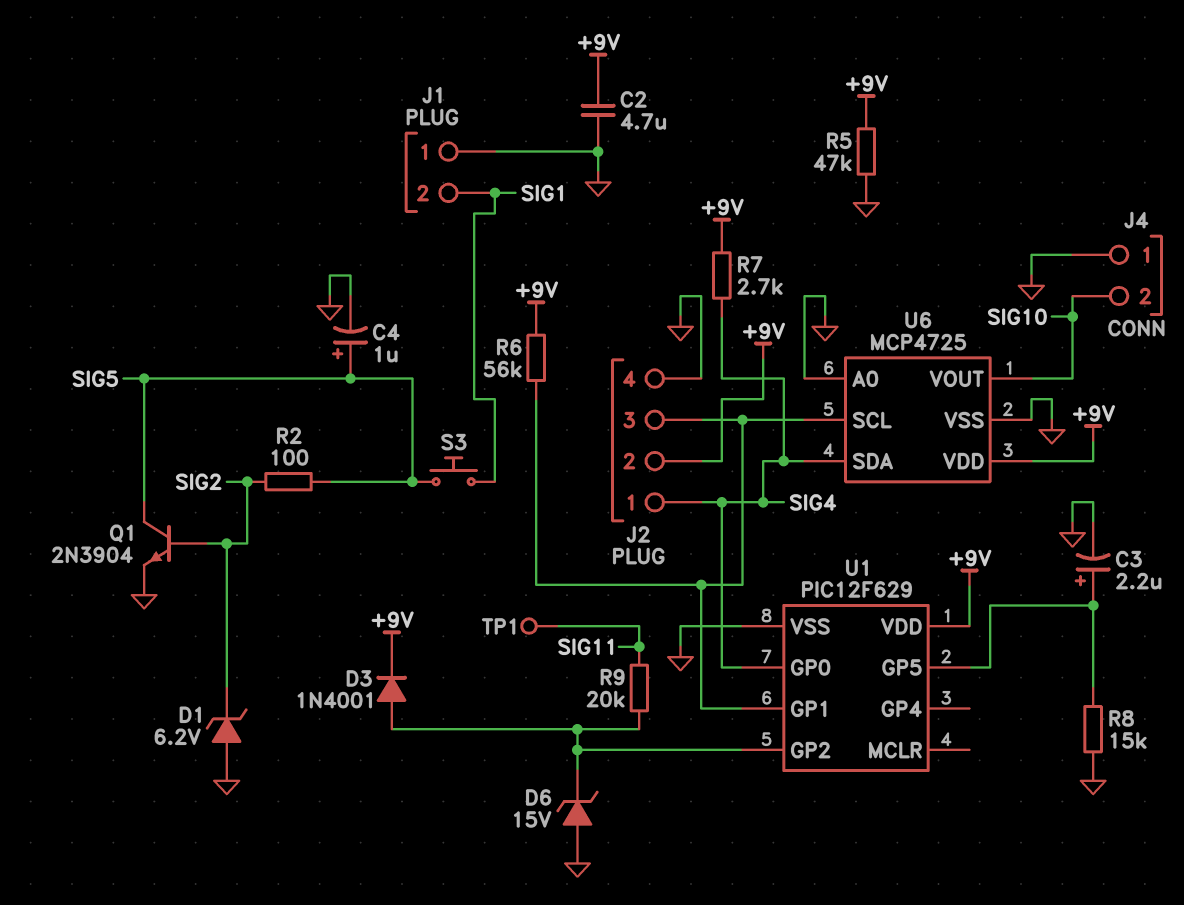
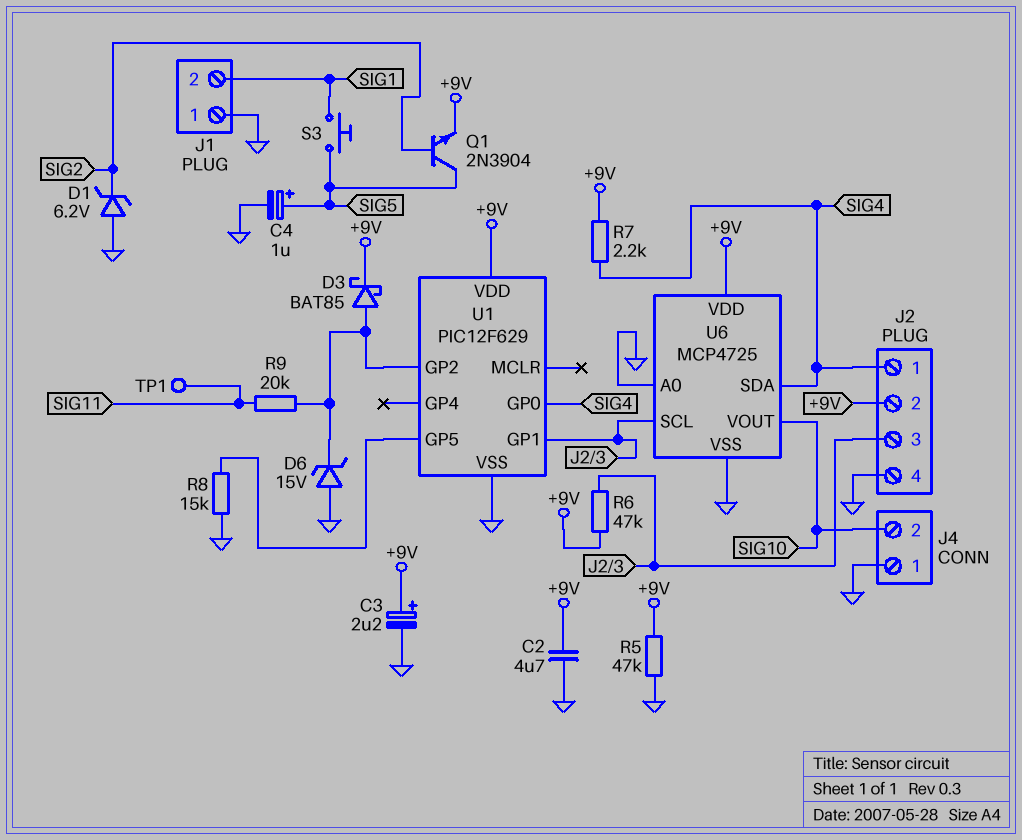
C3: 2.2uF (plus U1/GP5, minus GND) -> 2.2uF (plus +9V, minus GND)
D3: diode 1N4001 (A U1/GP2, K +9V) -> schottky BAT85 (A U1/GP2, K +9V)
Q1: NPN 2N3904 (B SIG2, C SIG5, E GND) -> NPN 2N3904 (B SIG2, C SIG5, E +9V)
R2: 100 (SIG2, SIG5) -> none
R6: 56k (+9V, J2/3) -> 47k (+9V, J2/3)
R7: 2.7k (+9V, SIG4) -> 2.2k (+9V, SIG4)

